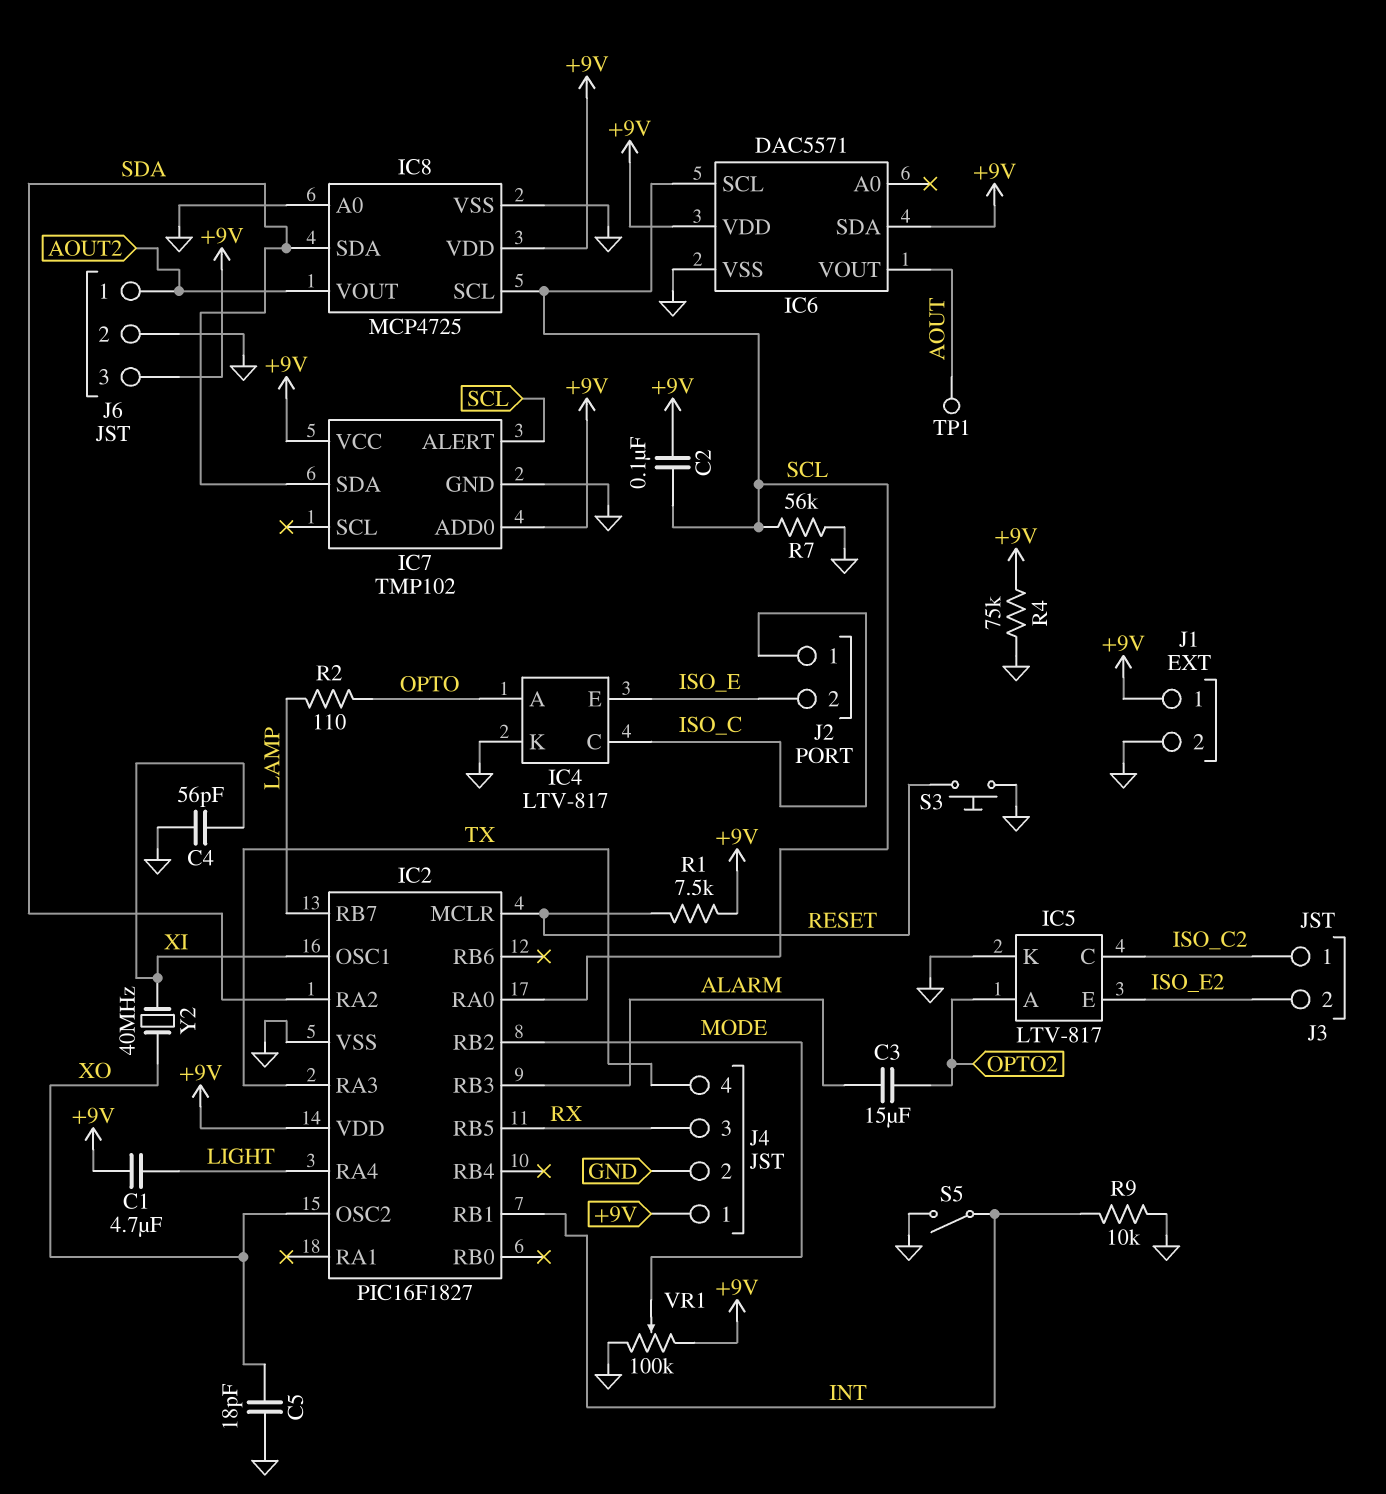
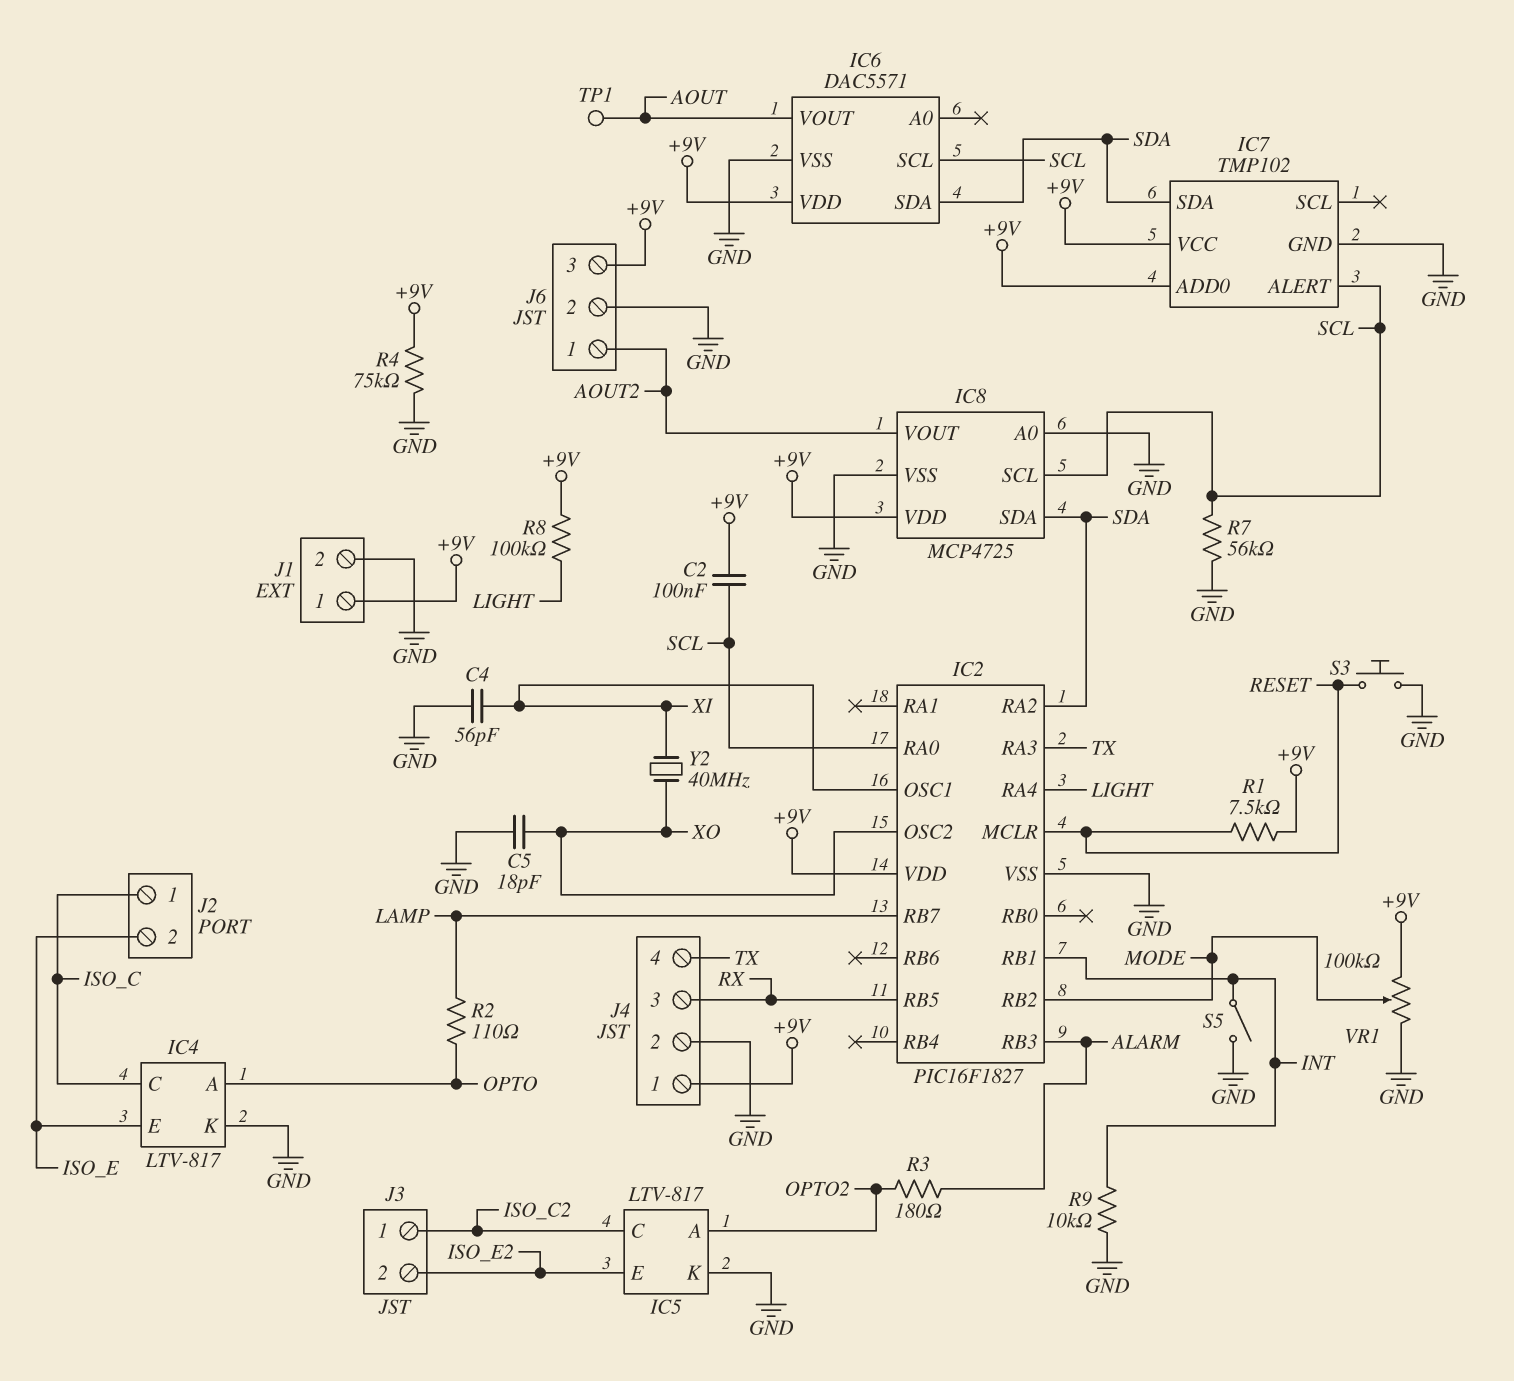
C1: 4.7uF (+9V, LIGHT) -> none
C3: 15uF (ALARM, OPTO2) -> none
IC6 pin SDA: +9V -> SDA
R3: none -> 180 (ALARM, OPTO2)
R8: none -> 100k (+9V, LIGHT)

